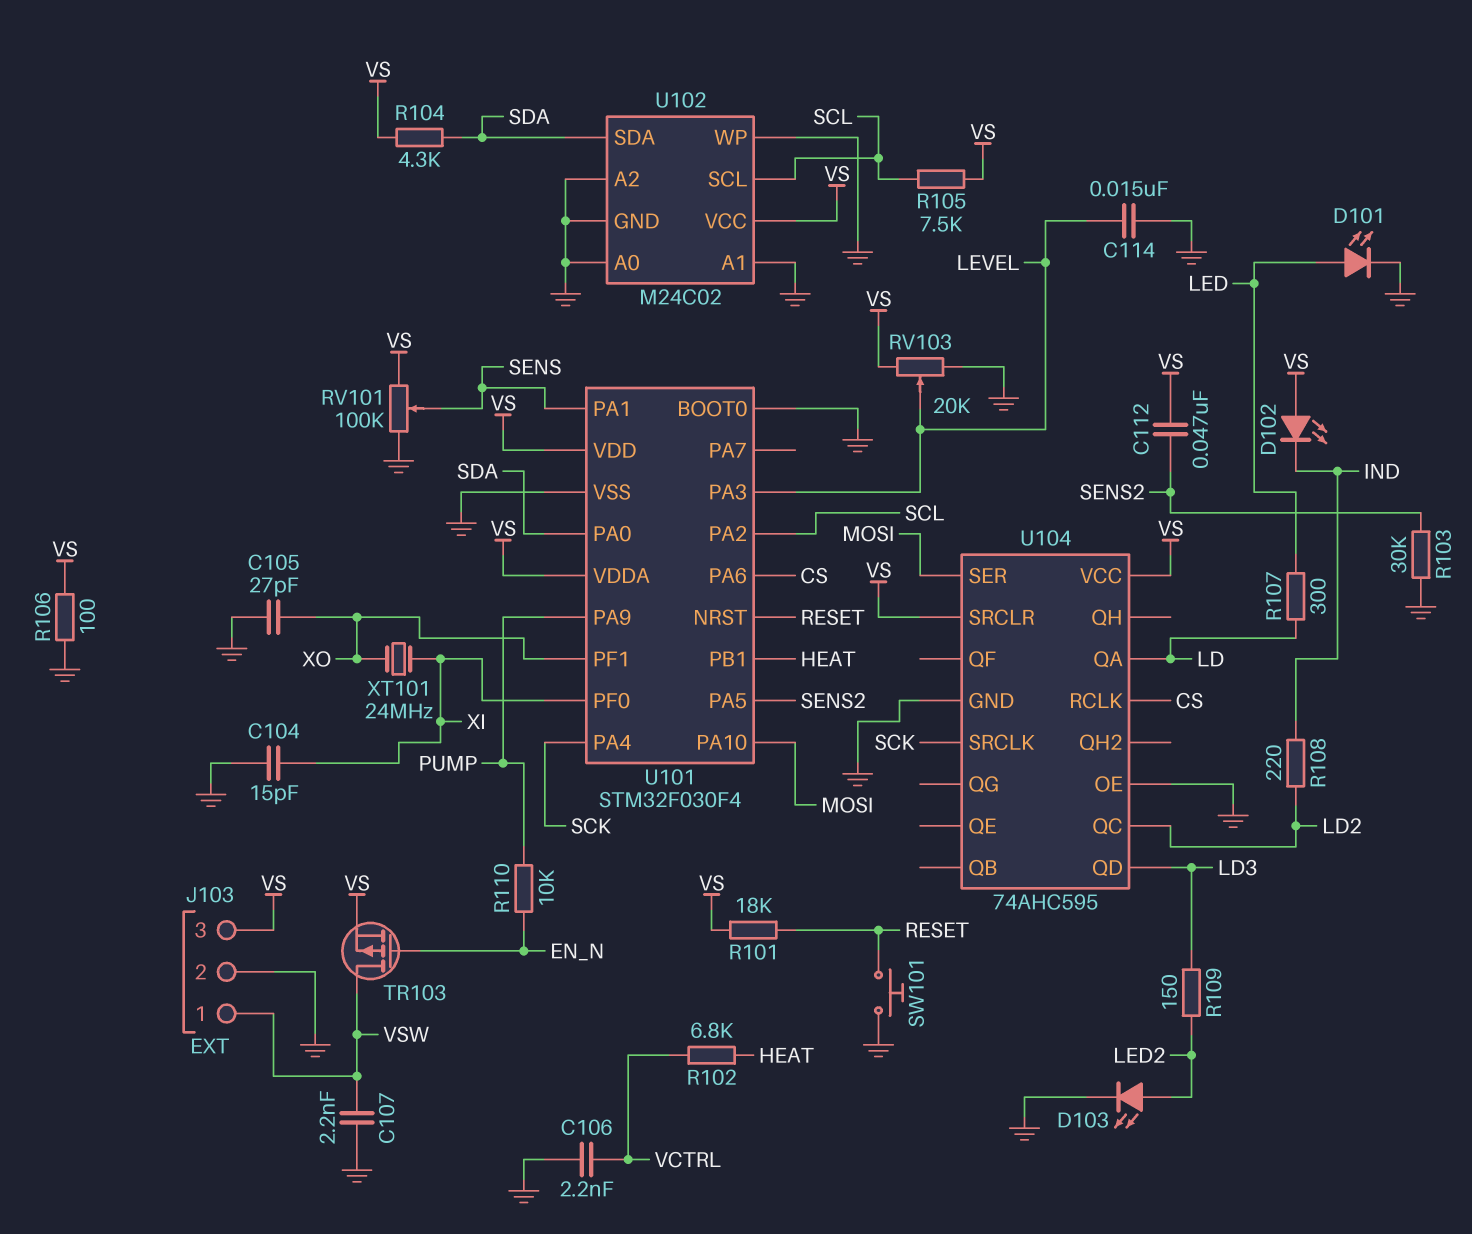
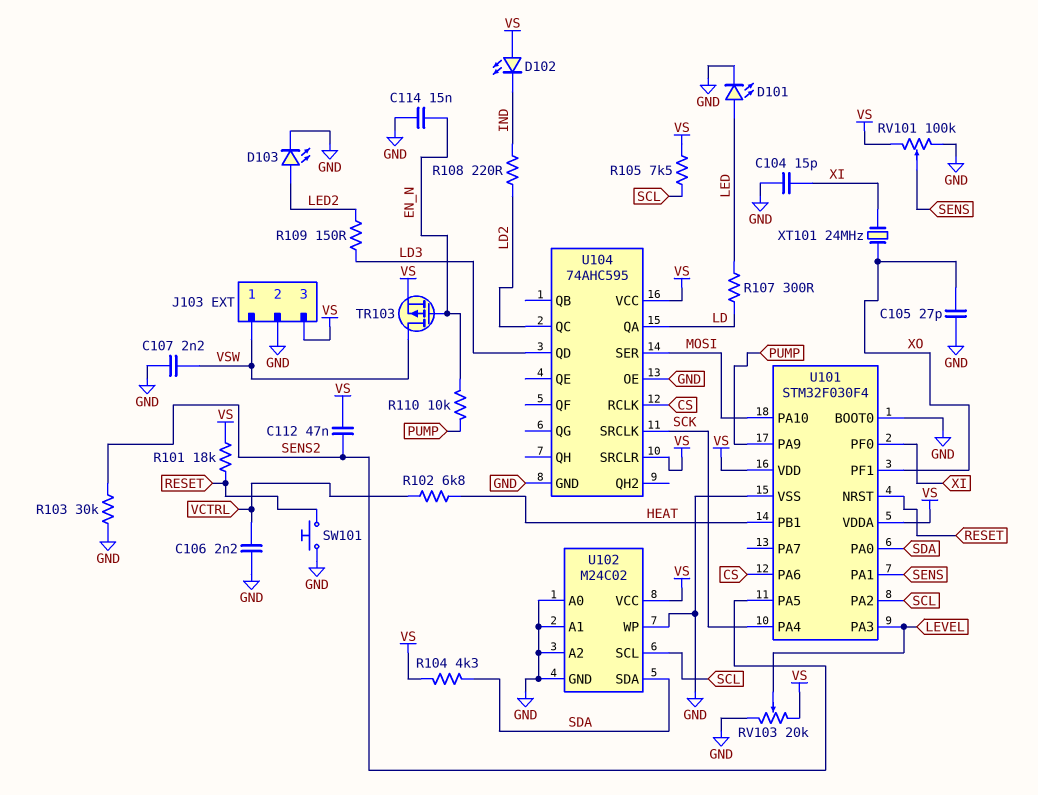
C114: 15nF (GND, LEVEL) -> 15nF (EN_N, GND)
R106: 100 (GND, VS) -> none

